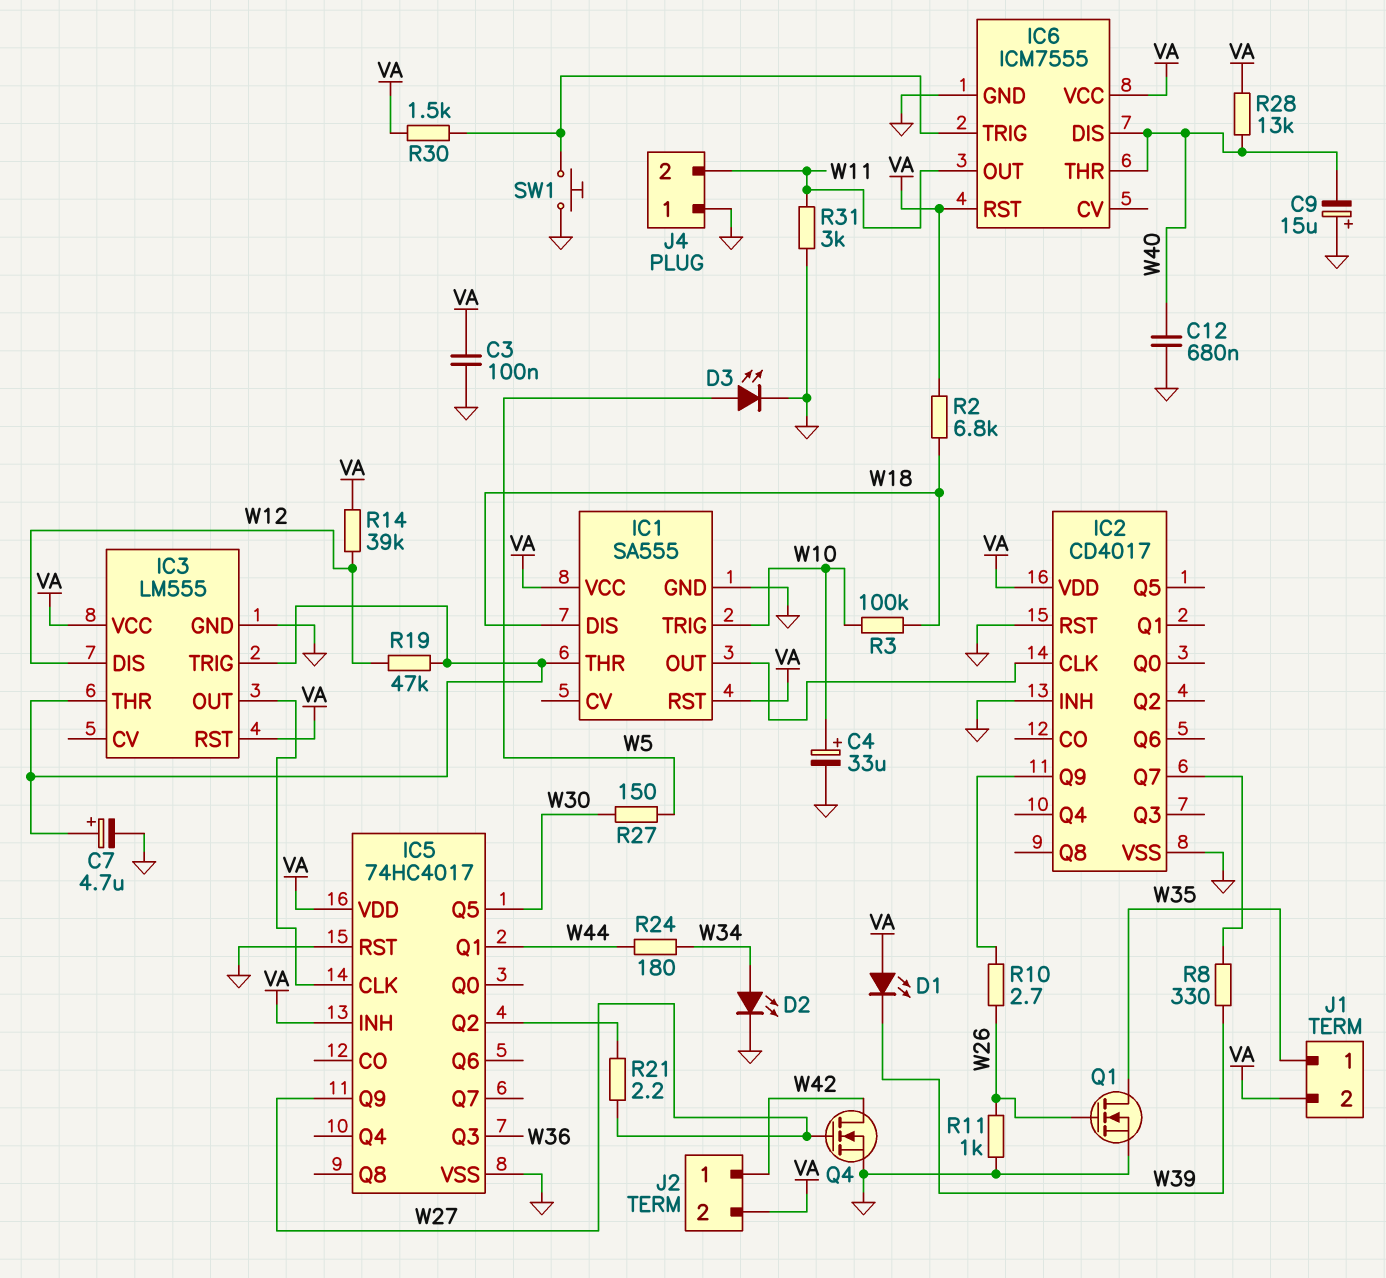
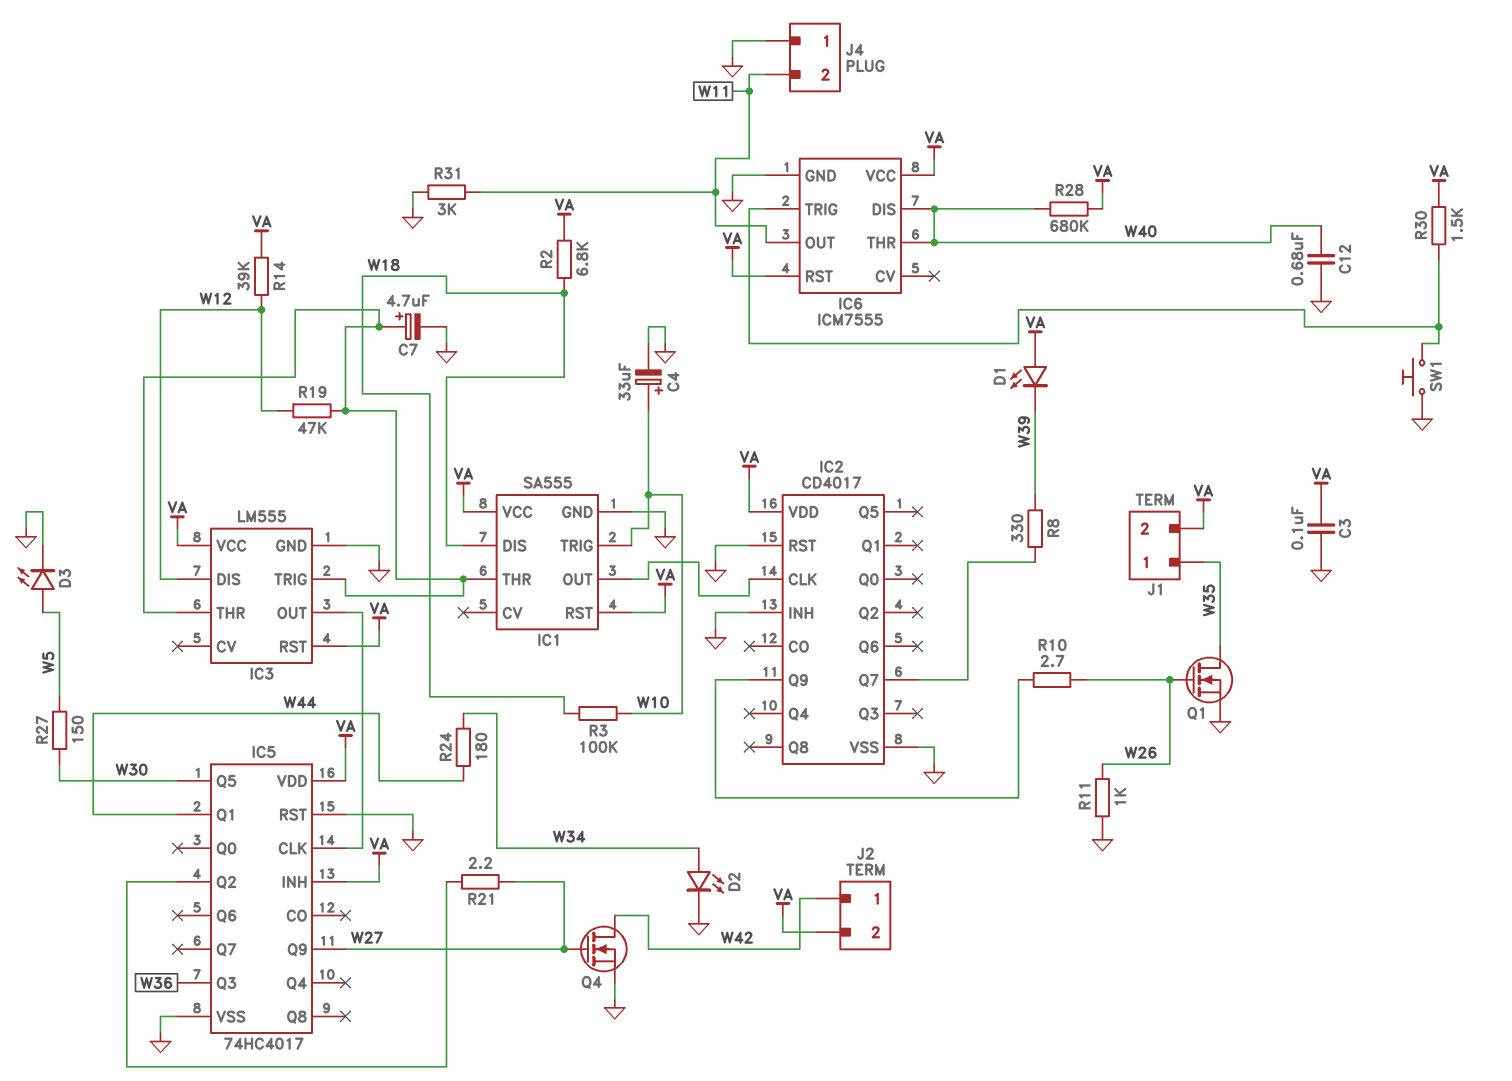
C9: 15uF (plus GND, minus W40) -> none
R28: 13k (VA, W40) -> 680k (VA, W40)

